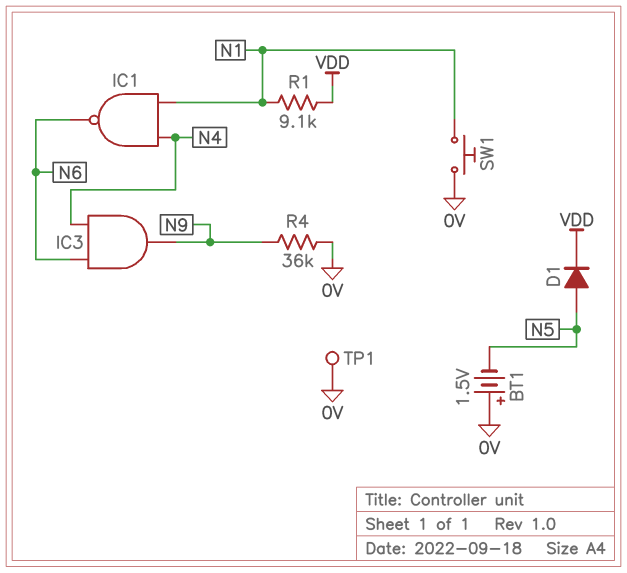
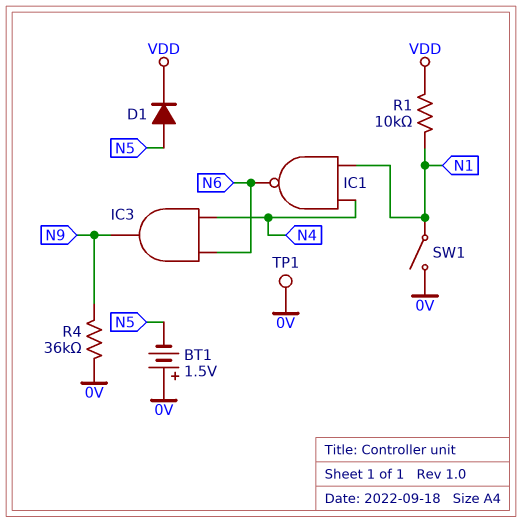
R1: 9.1k (N1, VDD) -> 10k (N1, VDD)
SW1: button (0V, N1) -> switch (0V, N1)

